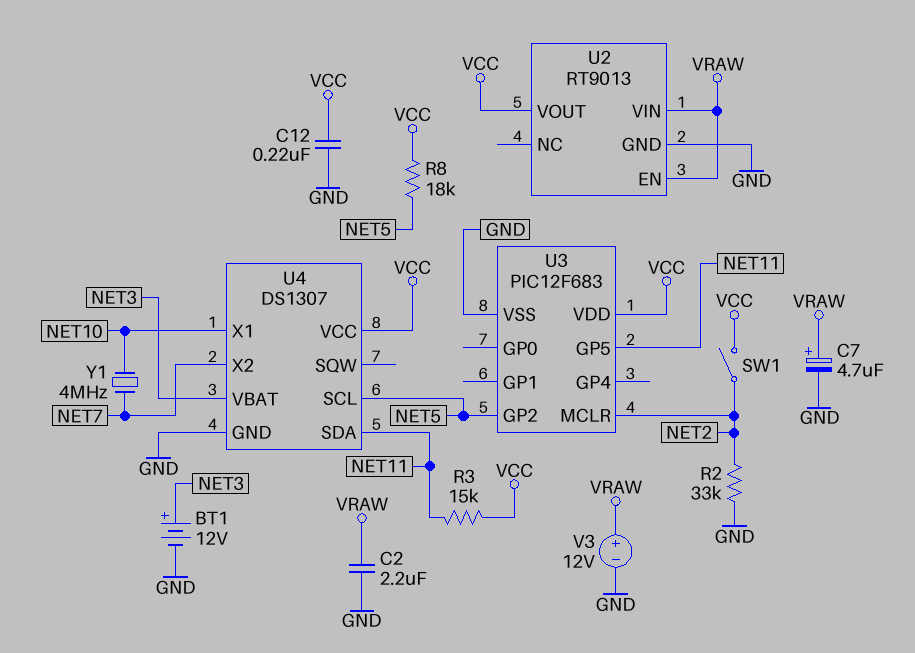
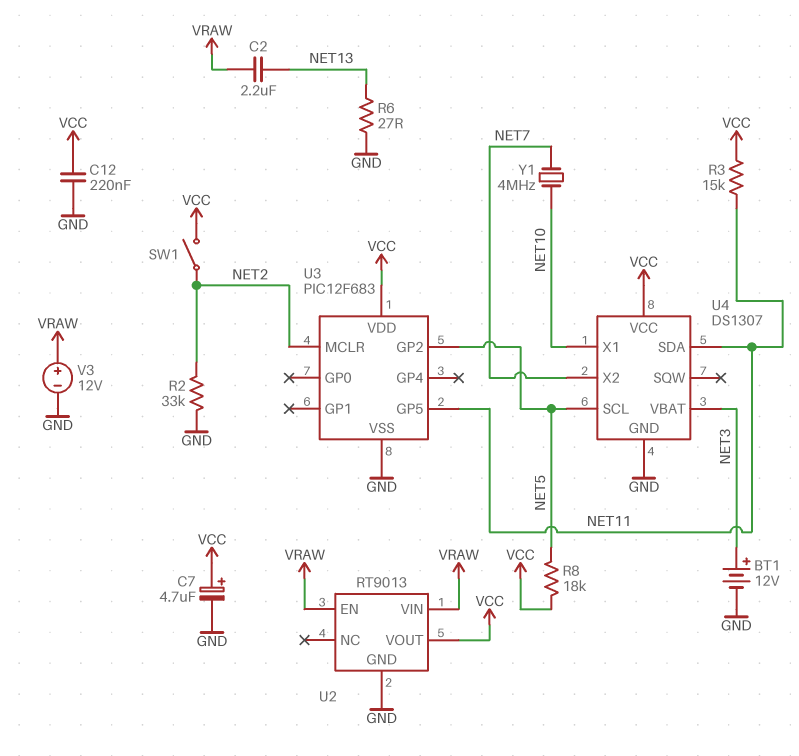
C2: 2.2uF (GND, VRAW) -> 2.2uF (NET13, VRAW)
C7: 4.7uF (plus VRAW, minus GND) -> 4.7uF (plus VCC, minus GND)
R6: none -> 27 (GND, NET13)

